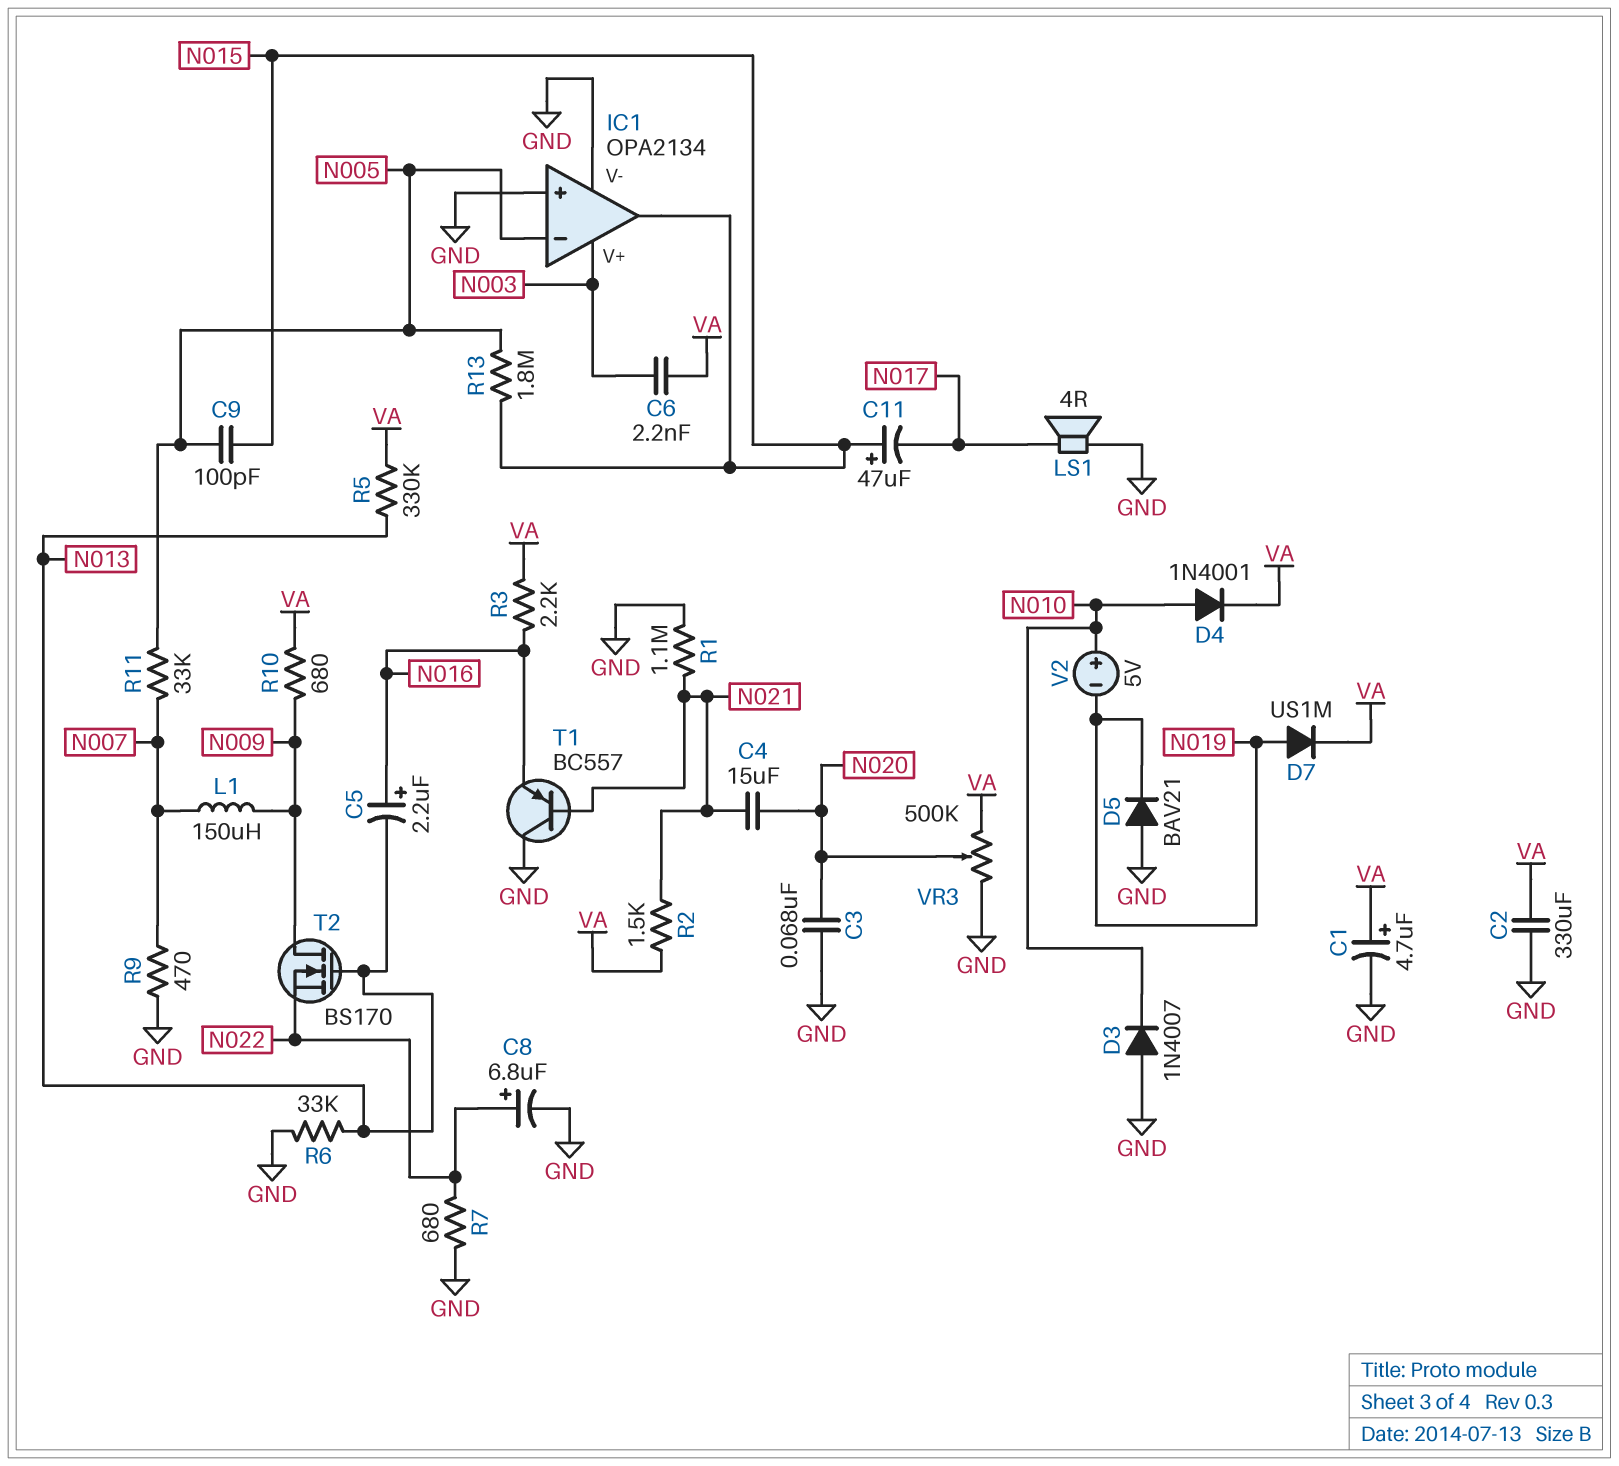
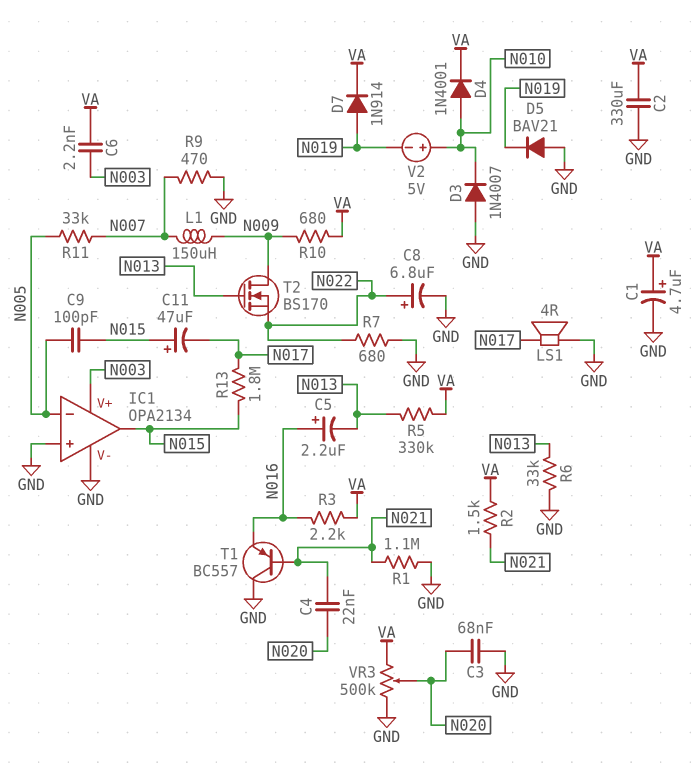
C4: 15uF (N020, N021) -> 22nF (N020, N021)
D7: diode US1M (A N019, K VA) -> diode 1N914 (A N019, K VA)
R13: 1.8M (N005, N015) -> 1.8M (N015, N017)

